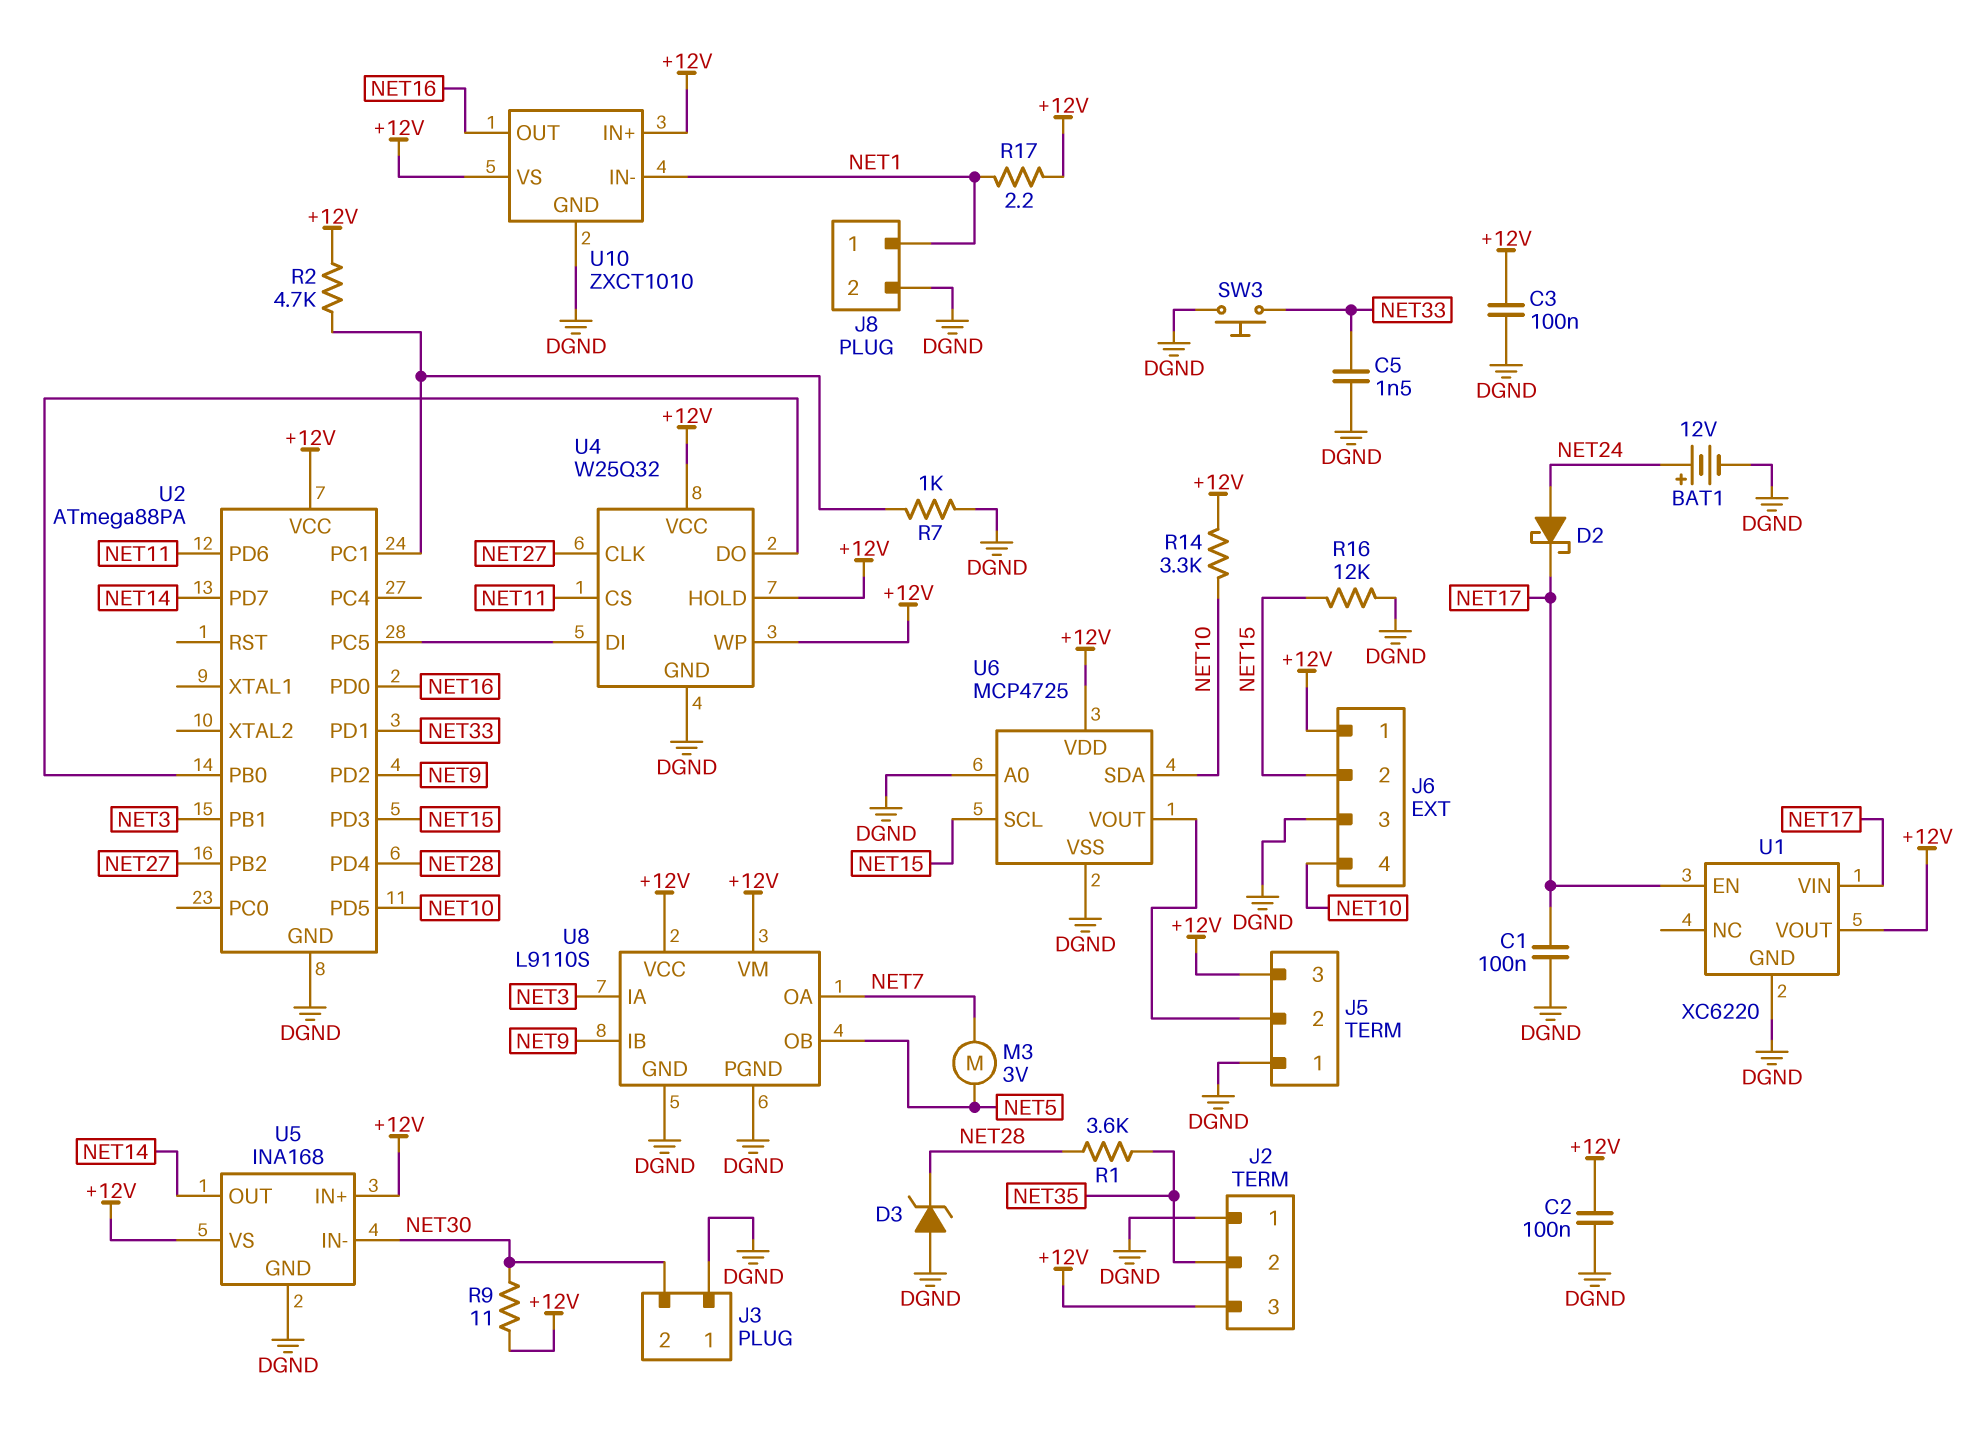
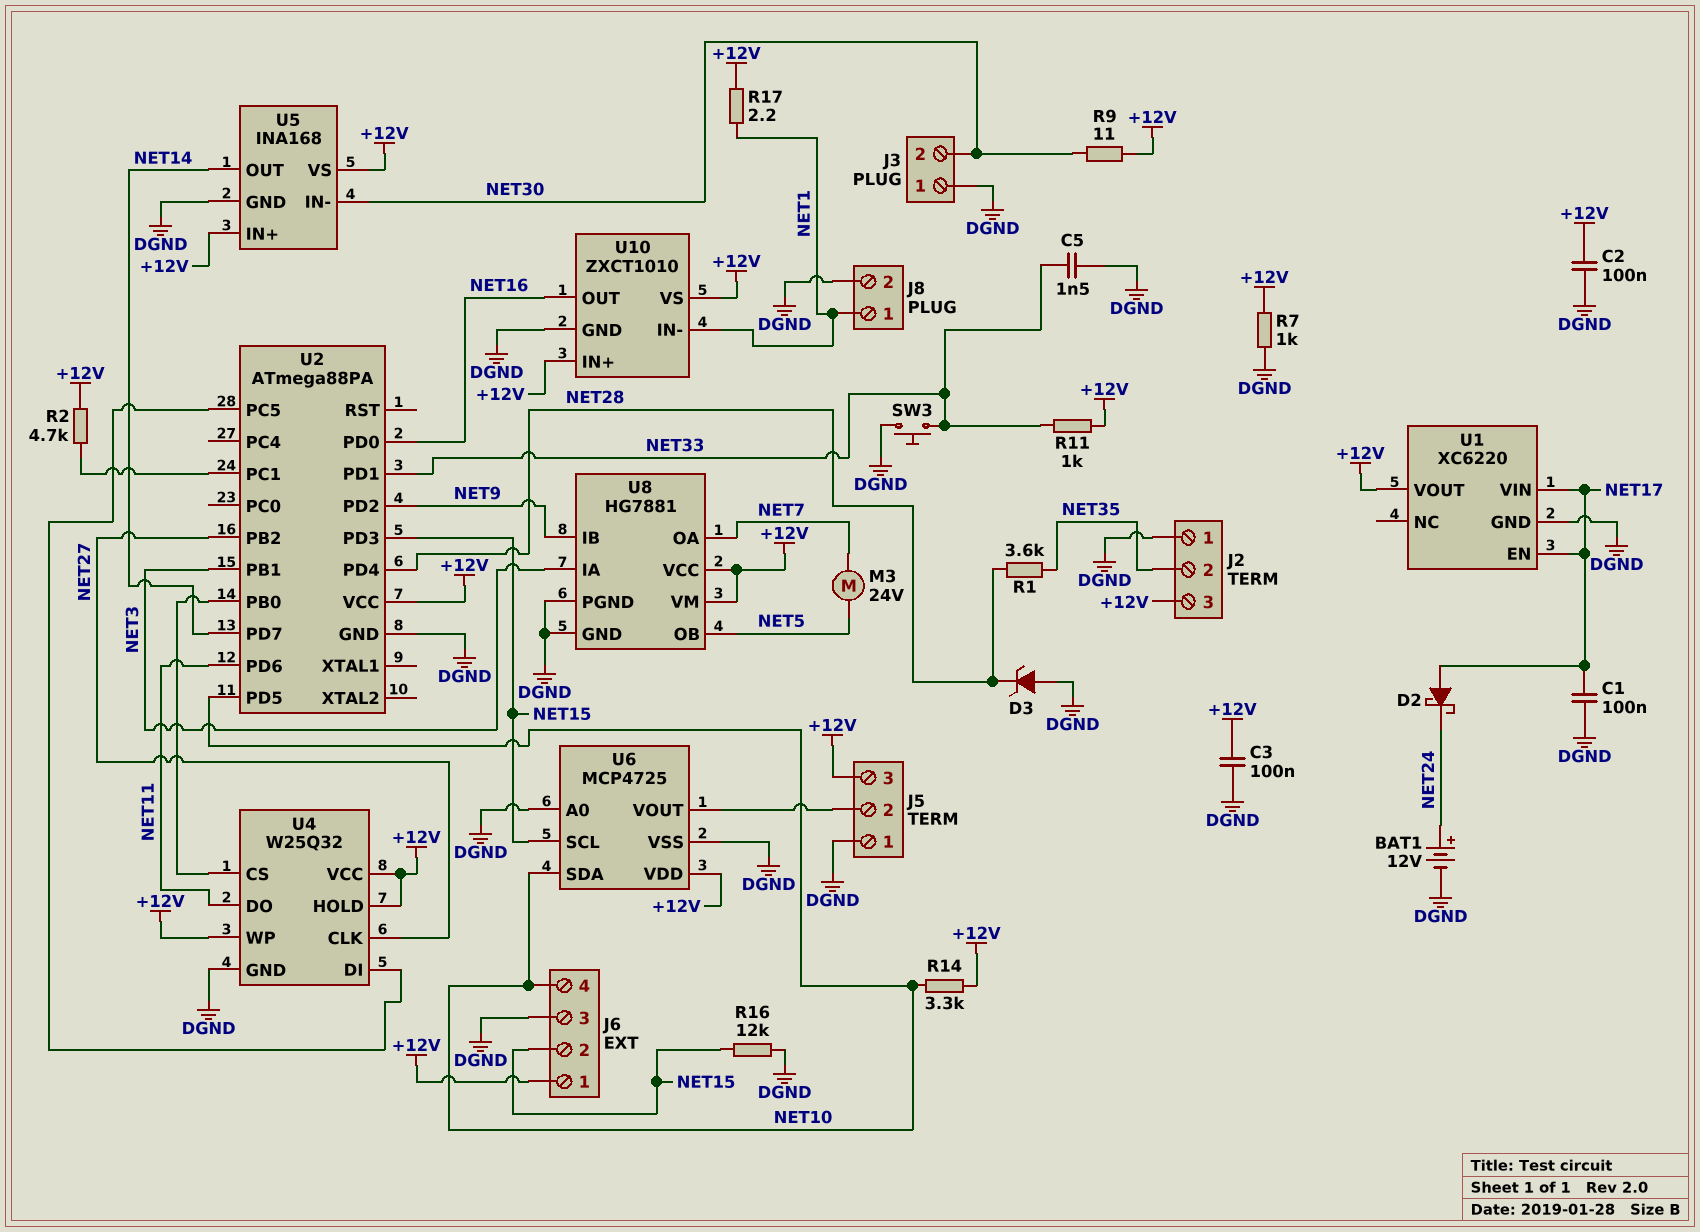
D2: schottky (A NET24, K NET17) -> schottky (A NET17, K NET24)
M3: motor 3V (NET5, NET7) -> motor 24V (NET5, NET7)
R7: 1k (DGND, U2/PC1) -> 1k (+12V, DGND)
R11: none -> 1k (+12V, NET33)
U4 pin CS: NET11 -> U2/PB0
U4 pin DO: U2/PB0 -> NET11
U8: L9110S -> HG7881

